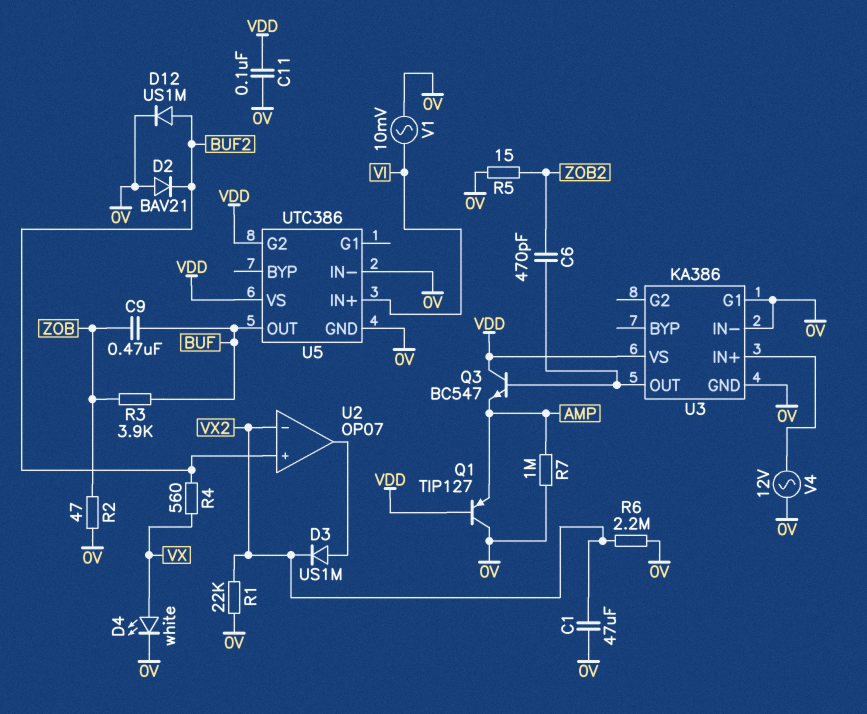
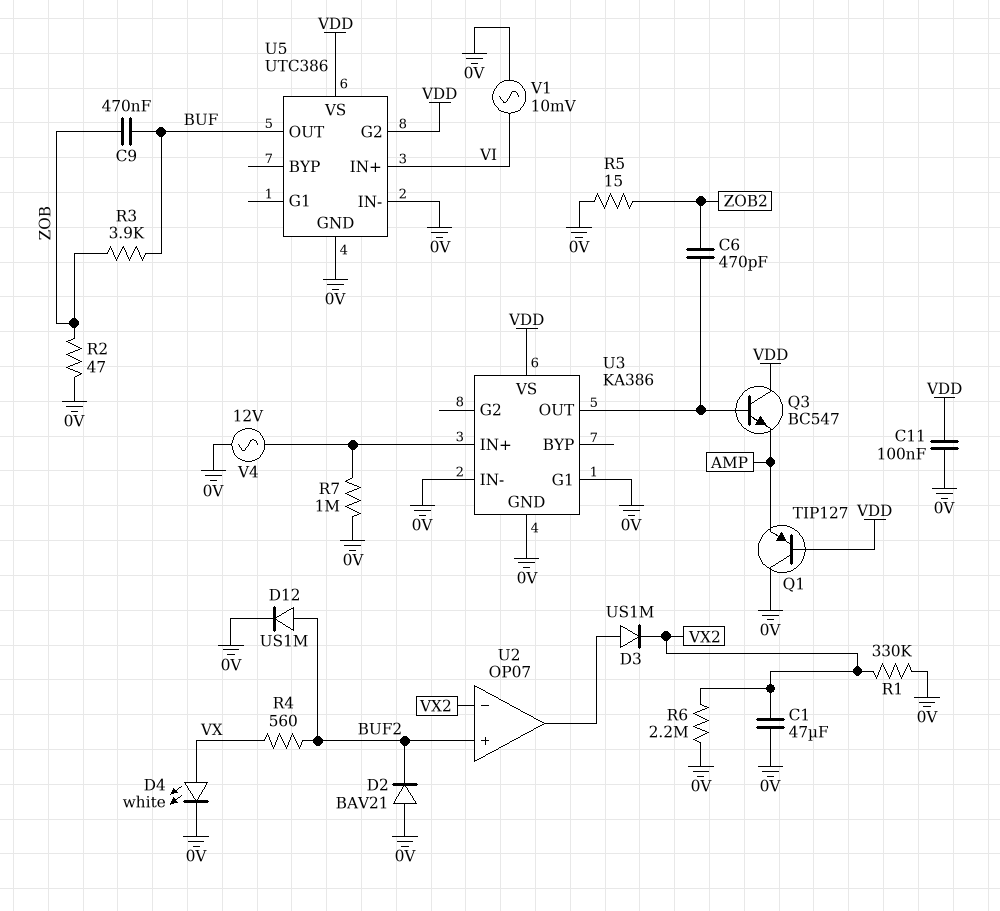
R1: 22k (0V, VX2) -> 330k (0V, VX2)
R7: 1M (0V, AMP) -> 1M (0V, U3/IN+)

